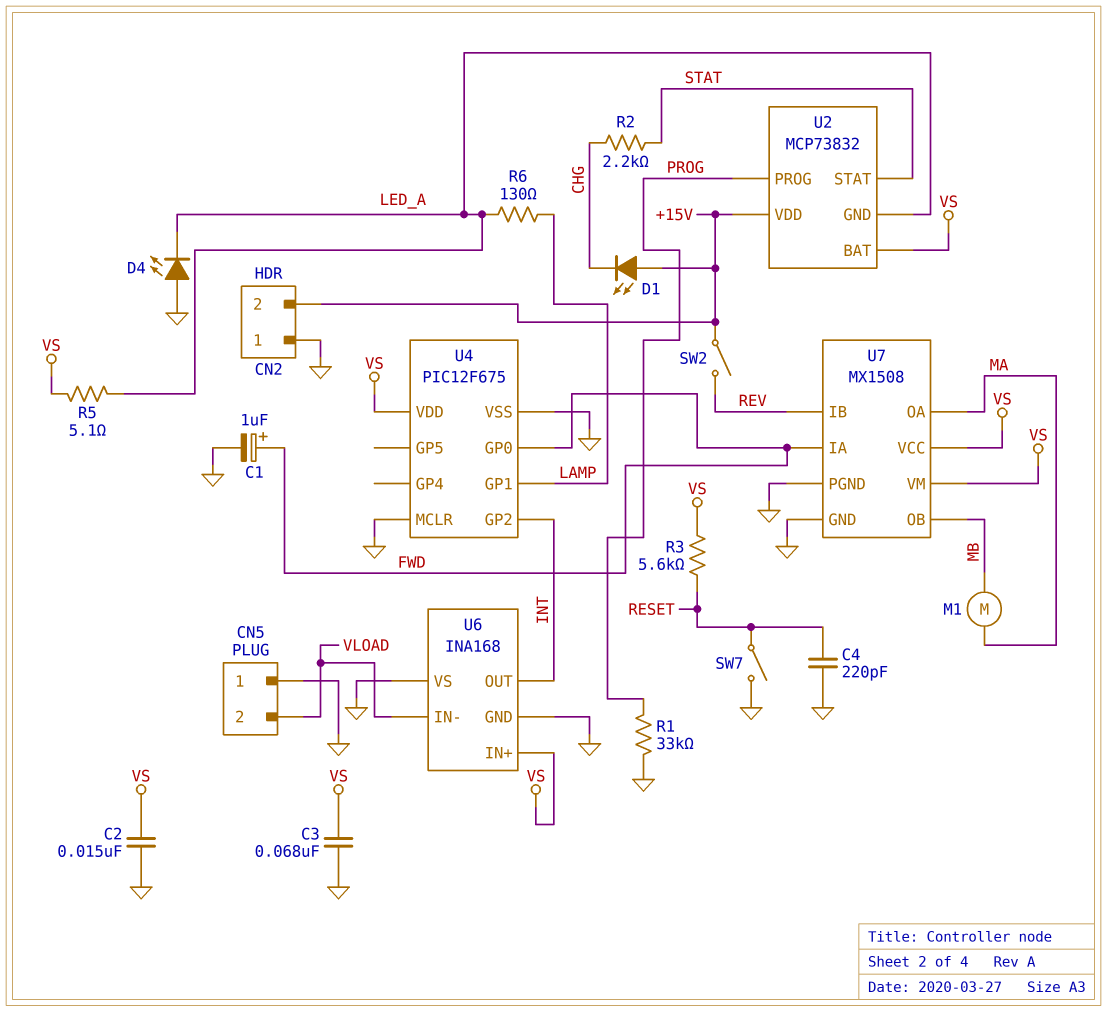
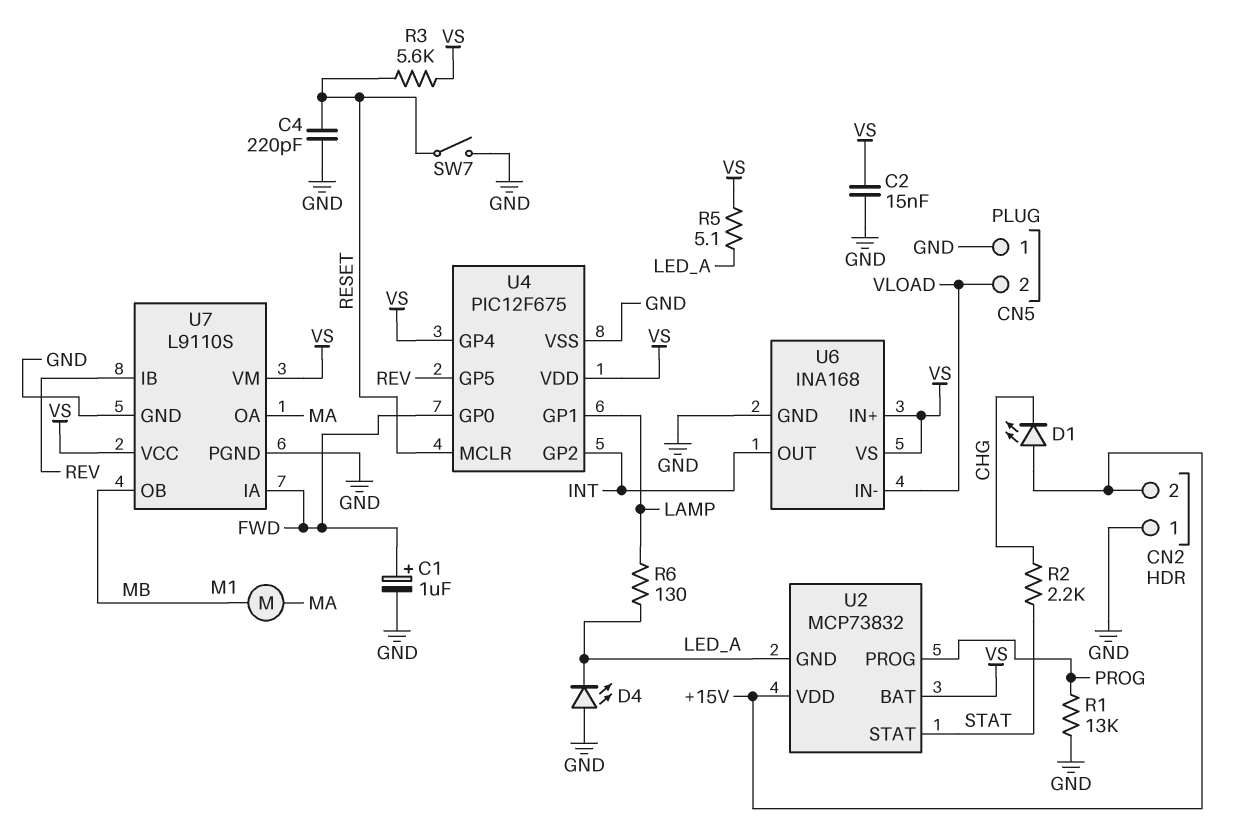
C3: 68nF (GND, VS) -> none
R1: 33k (GND, PROG) -> 13k (GND, PROG)
SW2: switch (+15V, REV) -> none
U4 pin GP4: none -> VS
U4 pin GP5: none -> REV
U4 pin MCLR: GND -> RESET
U6 pin VS: GND -> VS
U7: MX1508 -> L9110S

